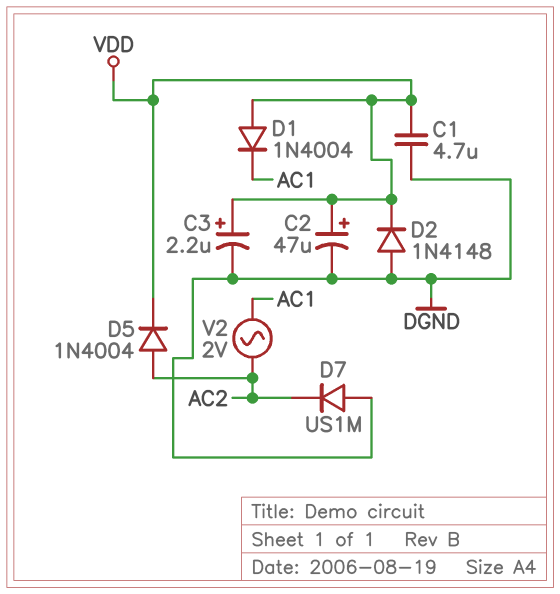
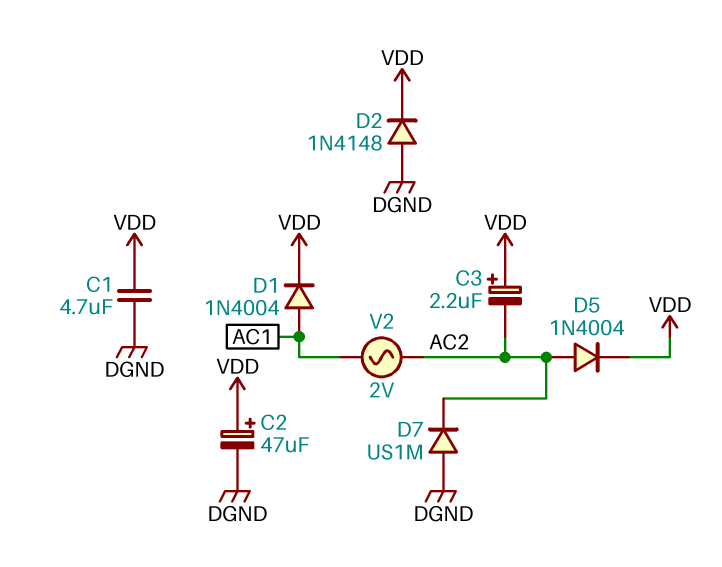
C3: 2.2uF (plus VDD, minus DGND) -> 2.2uF (plus VDD, minus AC2)
D1: diode 1N4004 (A VDD, K AC1) -> diode 1N4004 (A AC1, K VDD)

